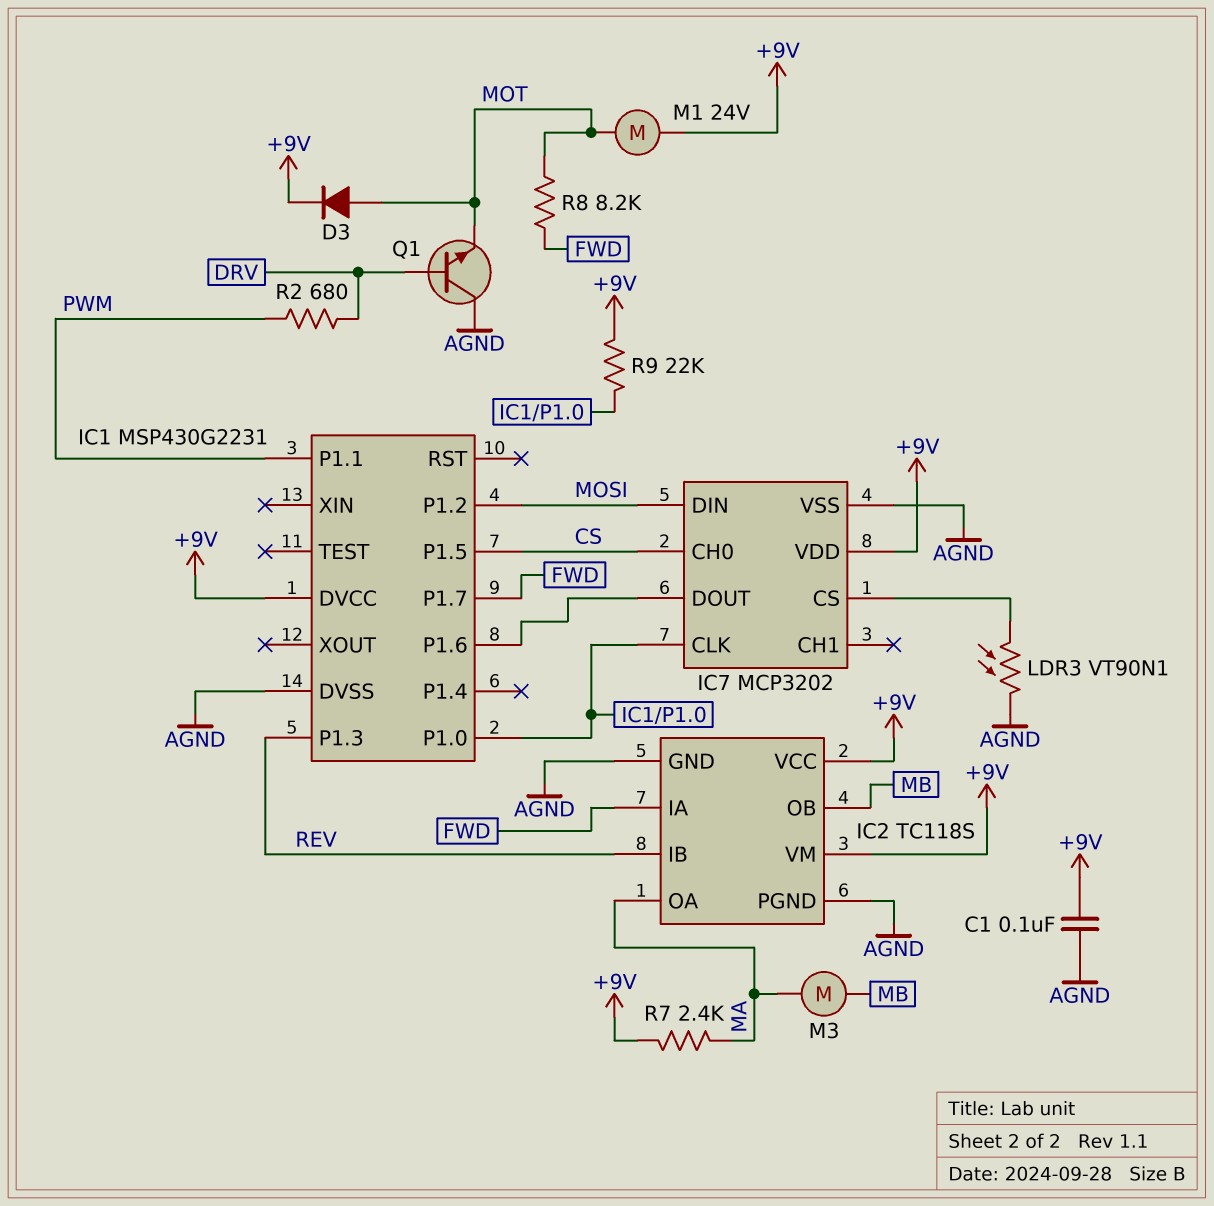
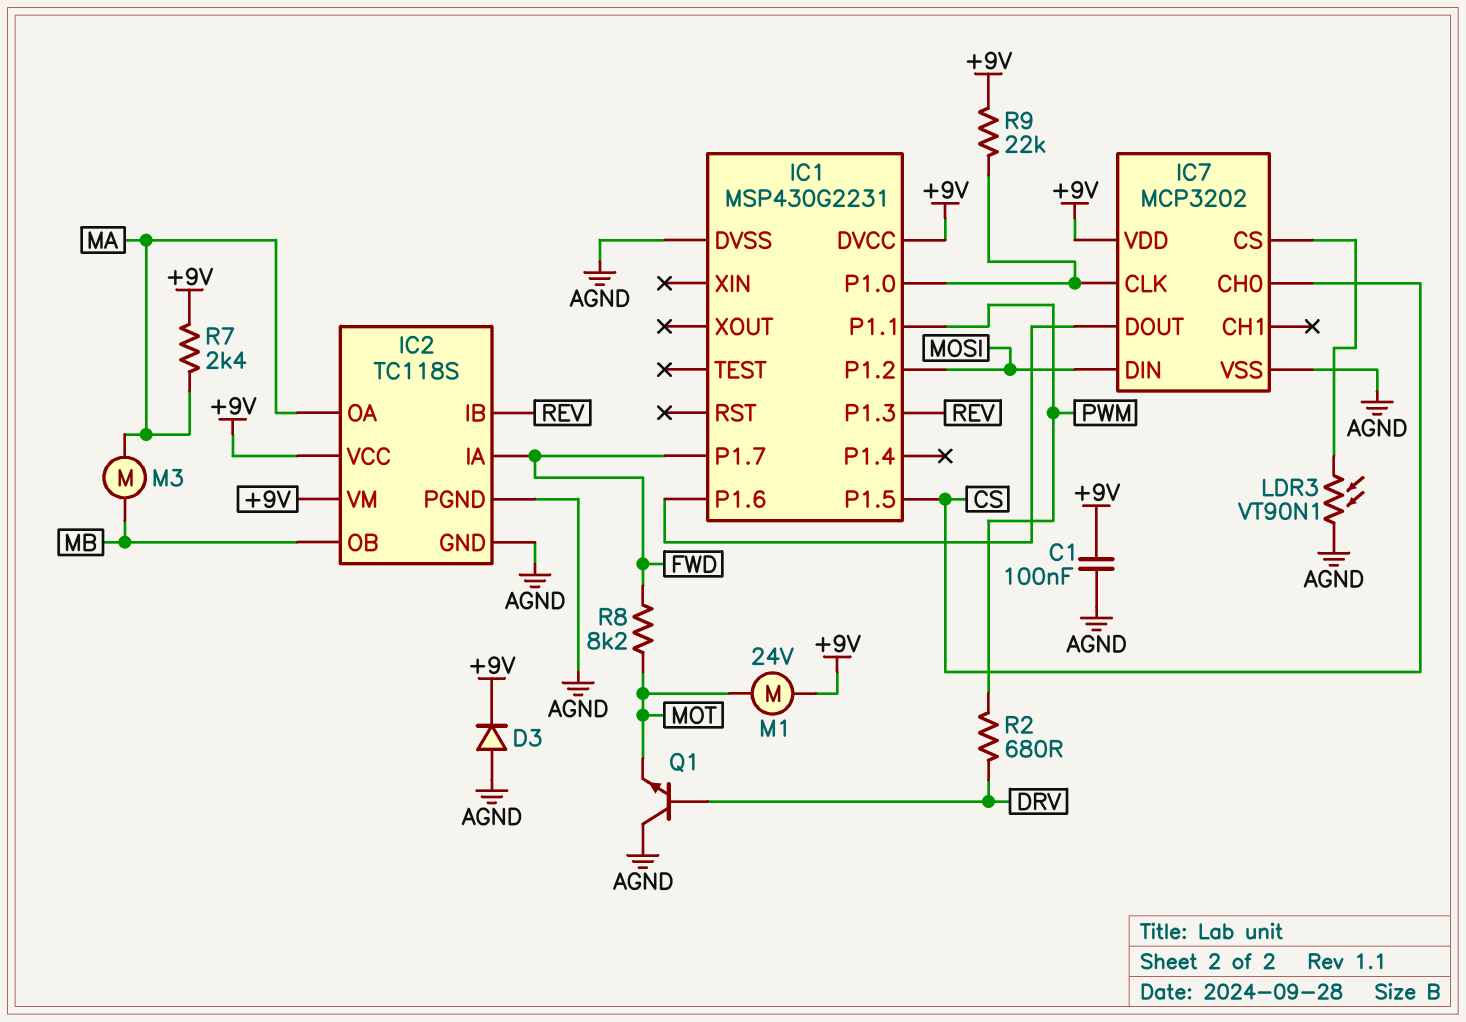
D3: diode (A MOT, K +9V) -> diode (A AGND, K +9V)

